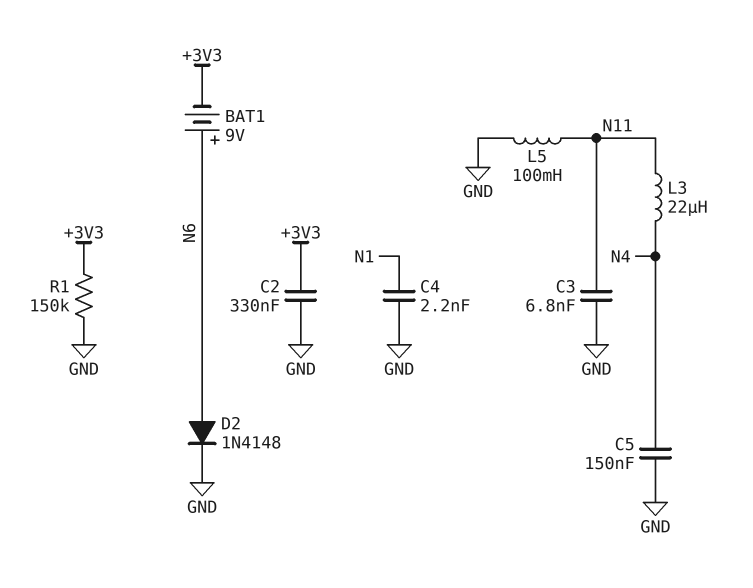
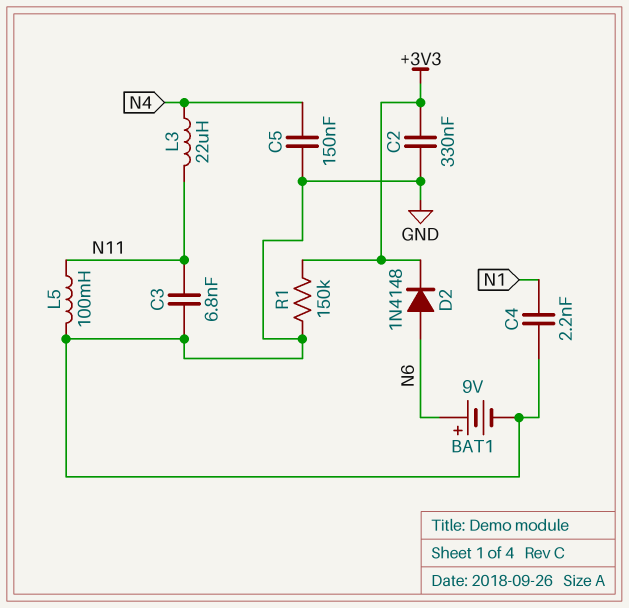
BAT1: 9V (plus N6, minus +3V3) -> 9V (plus N6, minus GND)
D2: diode 1N4148 (A N6, K GND) -> diode 1N4148 (A N6, K +3V3)

